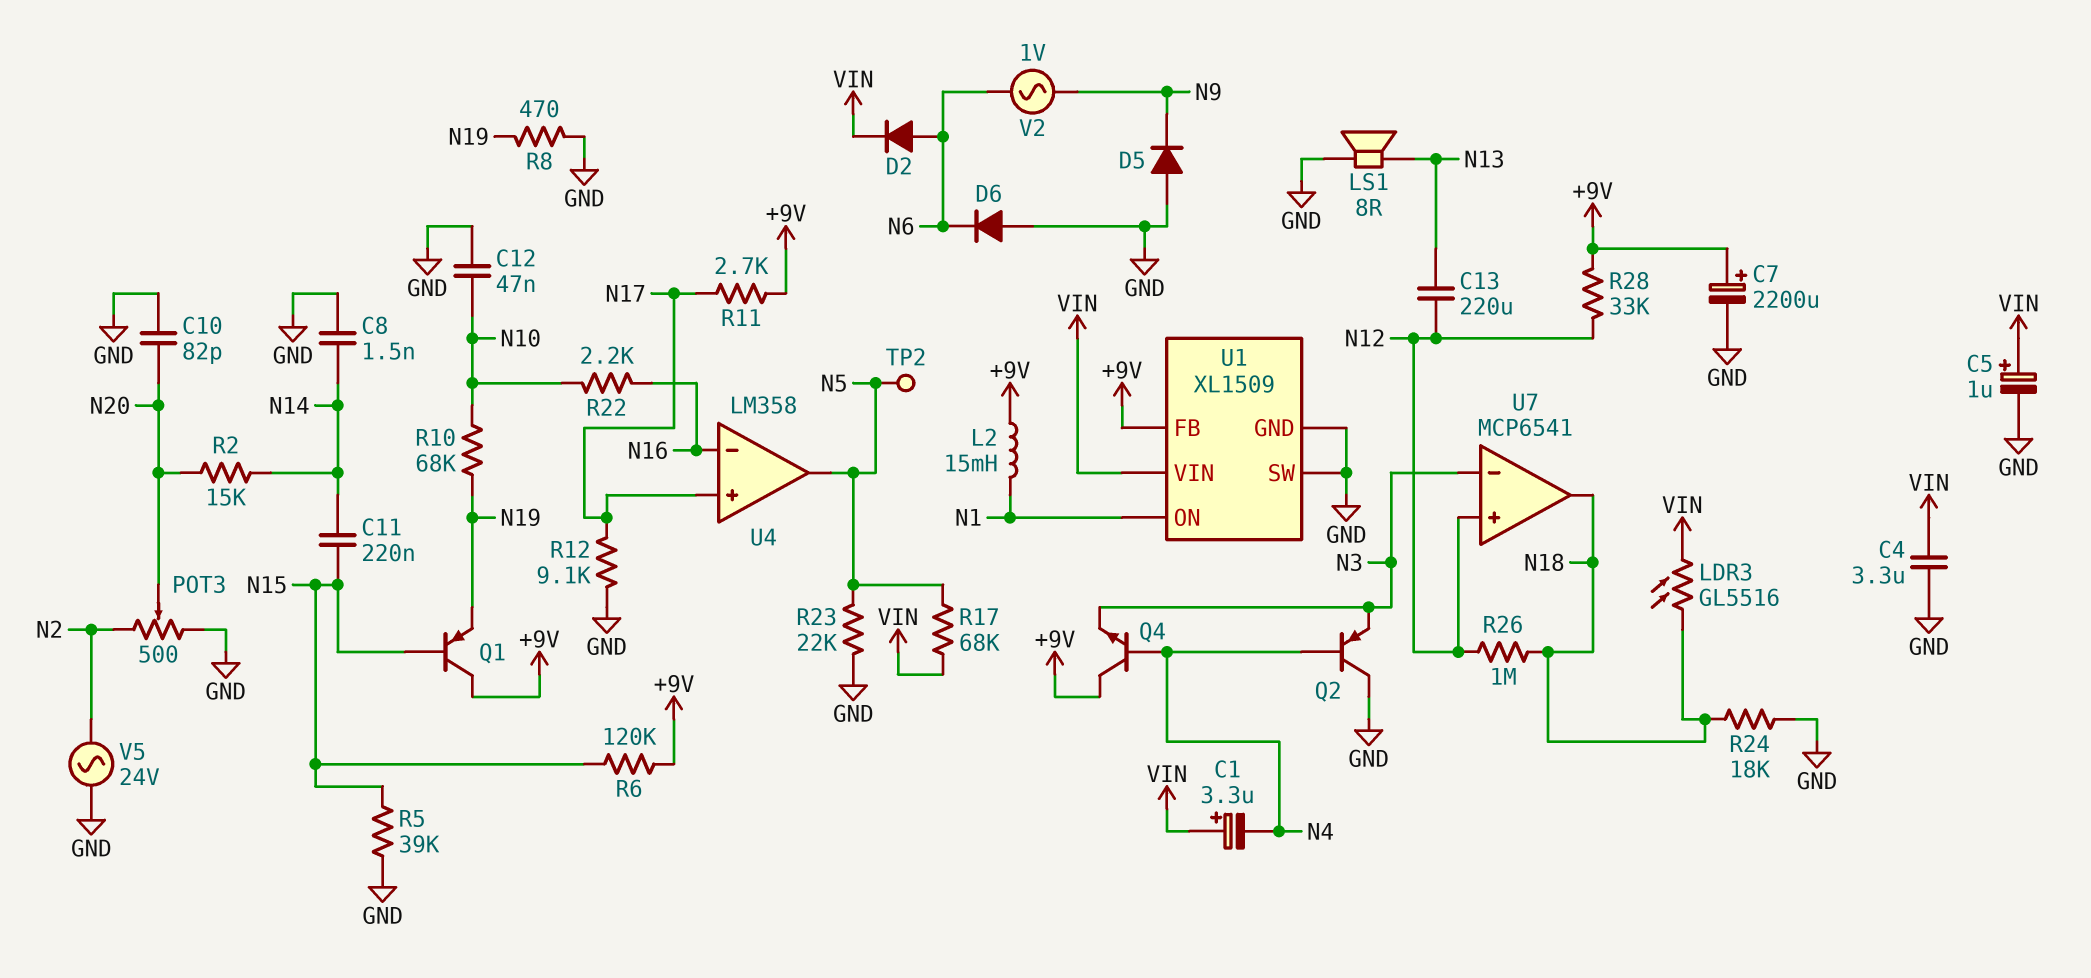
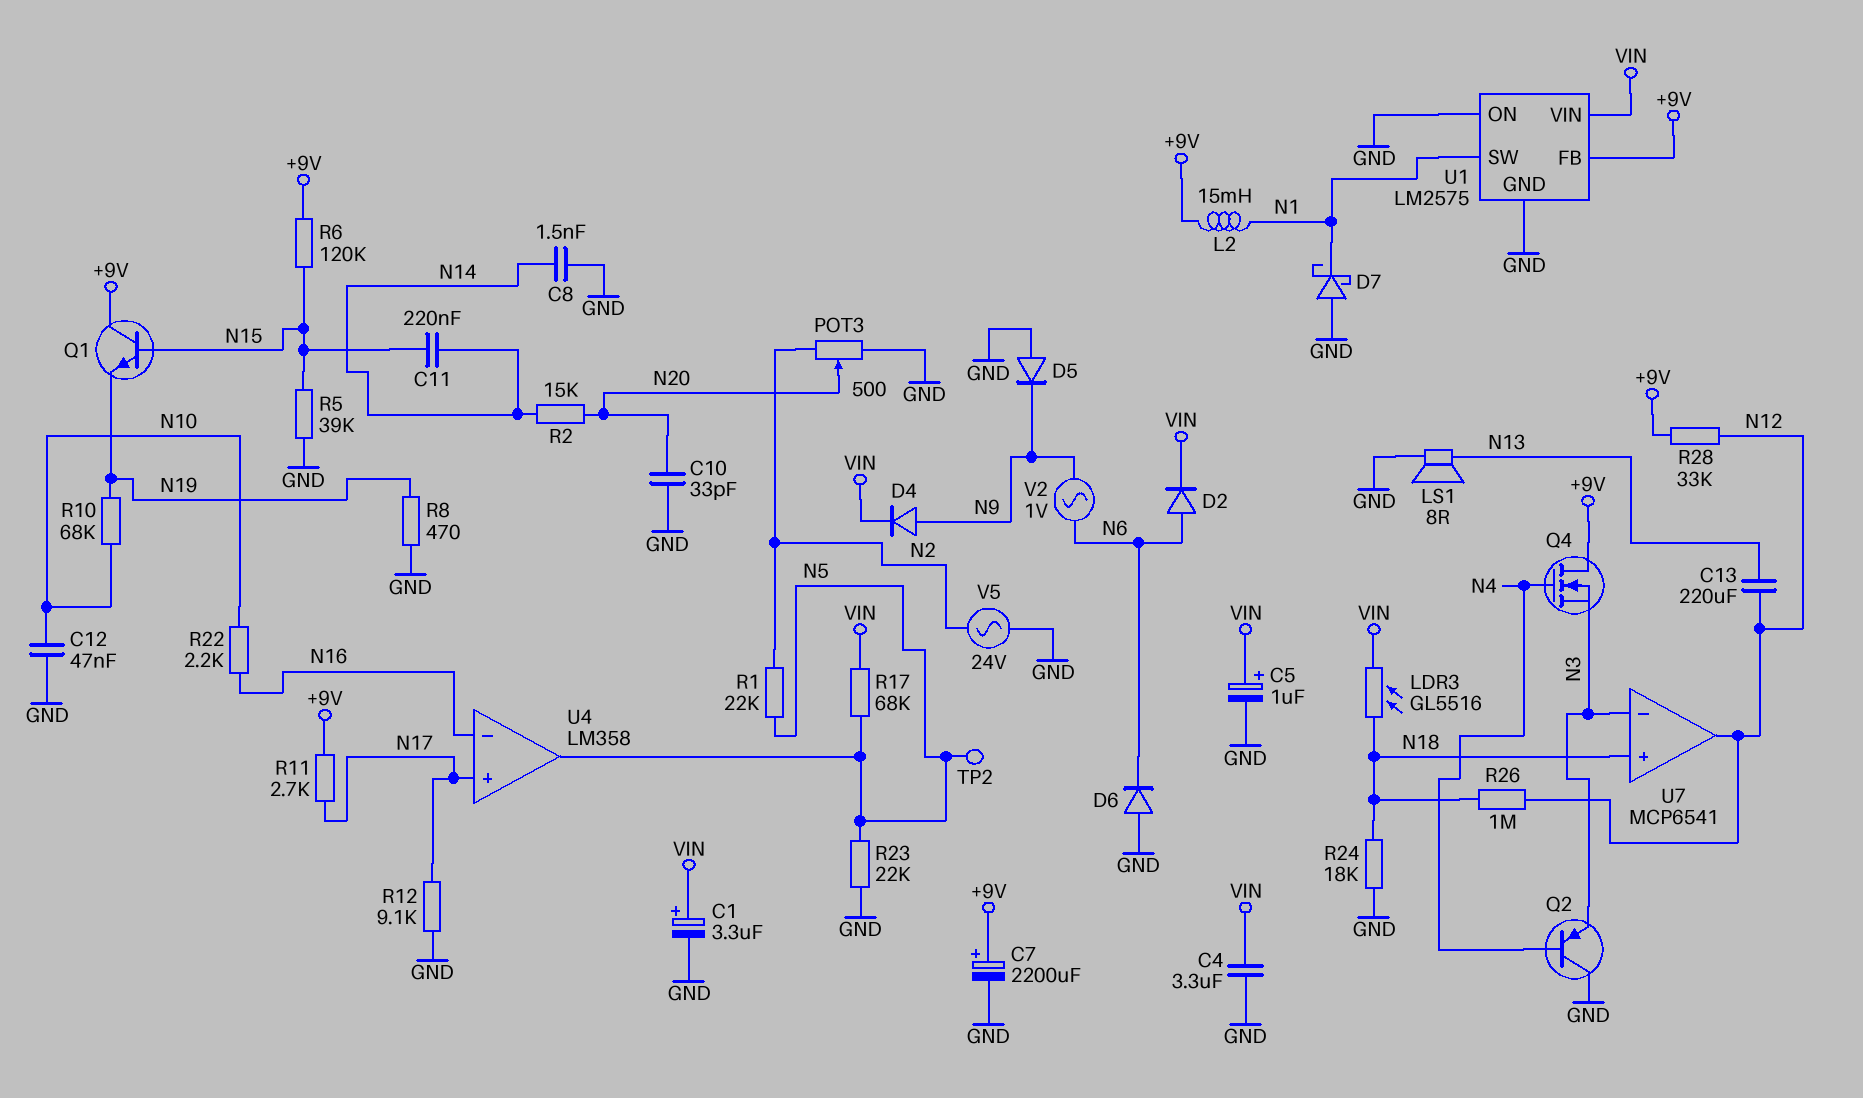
C1: 3.3uF (plus VIN, minus N4) -> 3.3uF (plus VIN, minus GND)
C10: 82pF (GND, N20) -> 33pF (GND, N20)
D4: none -> diode (A N9, K VIN)
D7: none -> schottky (A GND, K N1)
Q1: PNP (B N15, C +9V, E N19) -> NPN (B N15, C +9V, E N19)
Q4: NPN (B N4, C +9V, E N3) -> NMOS (G N4, D +9V, S N3)
R1: none -> 22k (N2, N5)
U1: XL1509 -> LM2575
U1 pin ON: N1 -> GND
U1 pin SW: GND -> N1
U7 pin in+: N12 -> N18
U7 pin out: N18 -> N12

